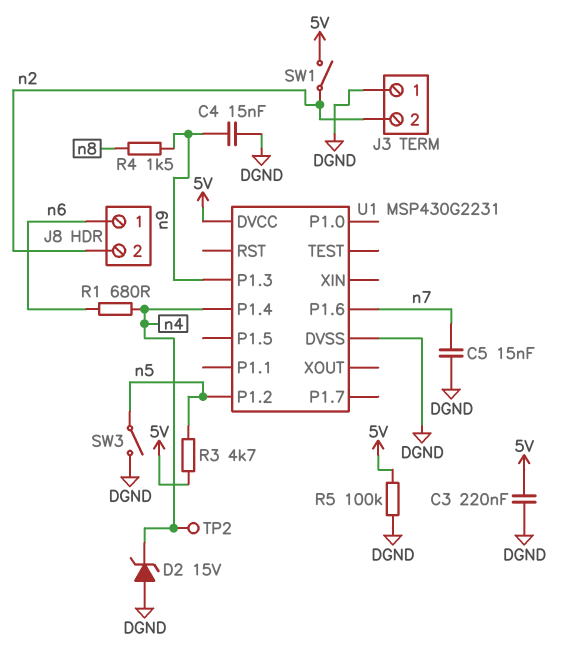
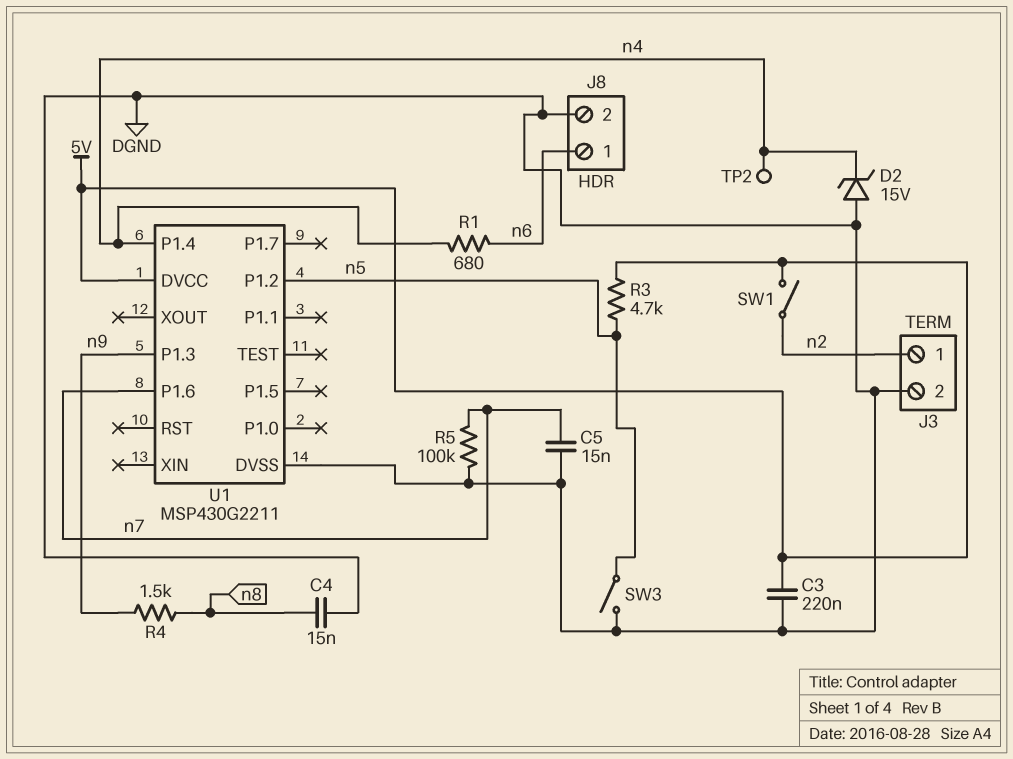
C4: 15nF (DGND, n9) -> 15nF (DGND, n8)
J3 pin 1: DGND -> n2
J3 pin 2: n2 -> DGND
J8 pin 2: n2 -> DGND
R5: 100k (5V, DGND) -> 100k (DGND, n7)
U1: MSP430G2231 -> MSP430G2211

